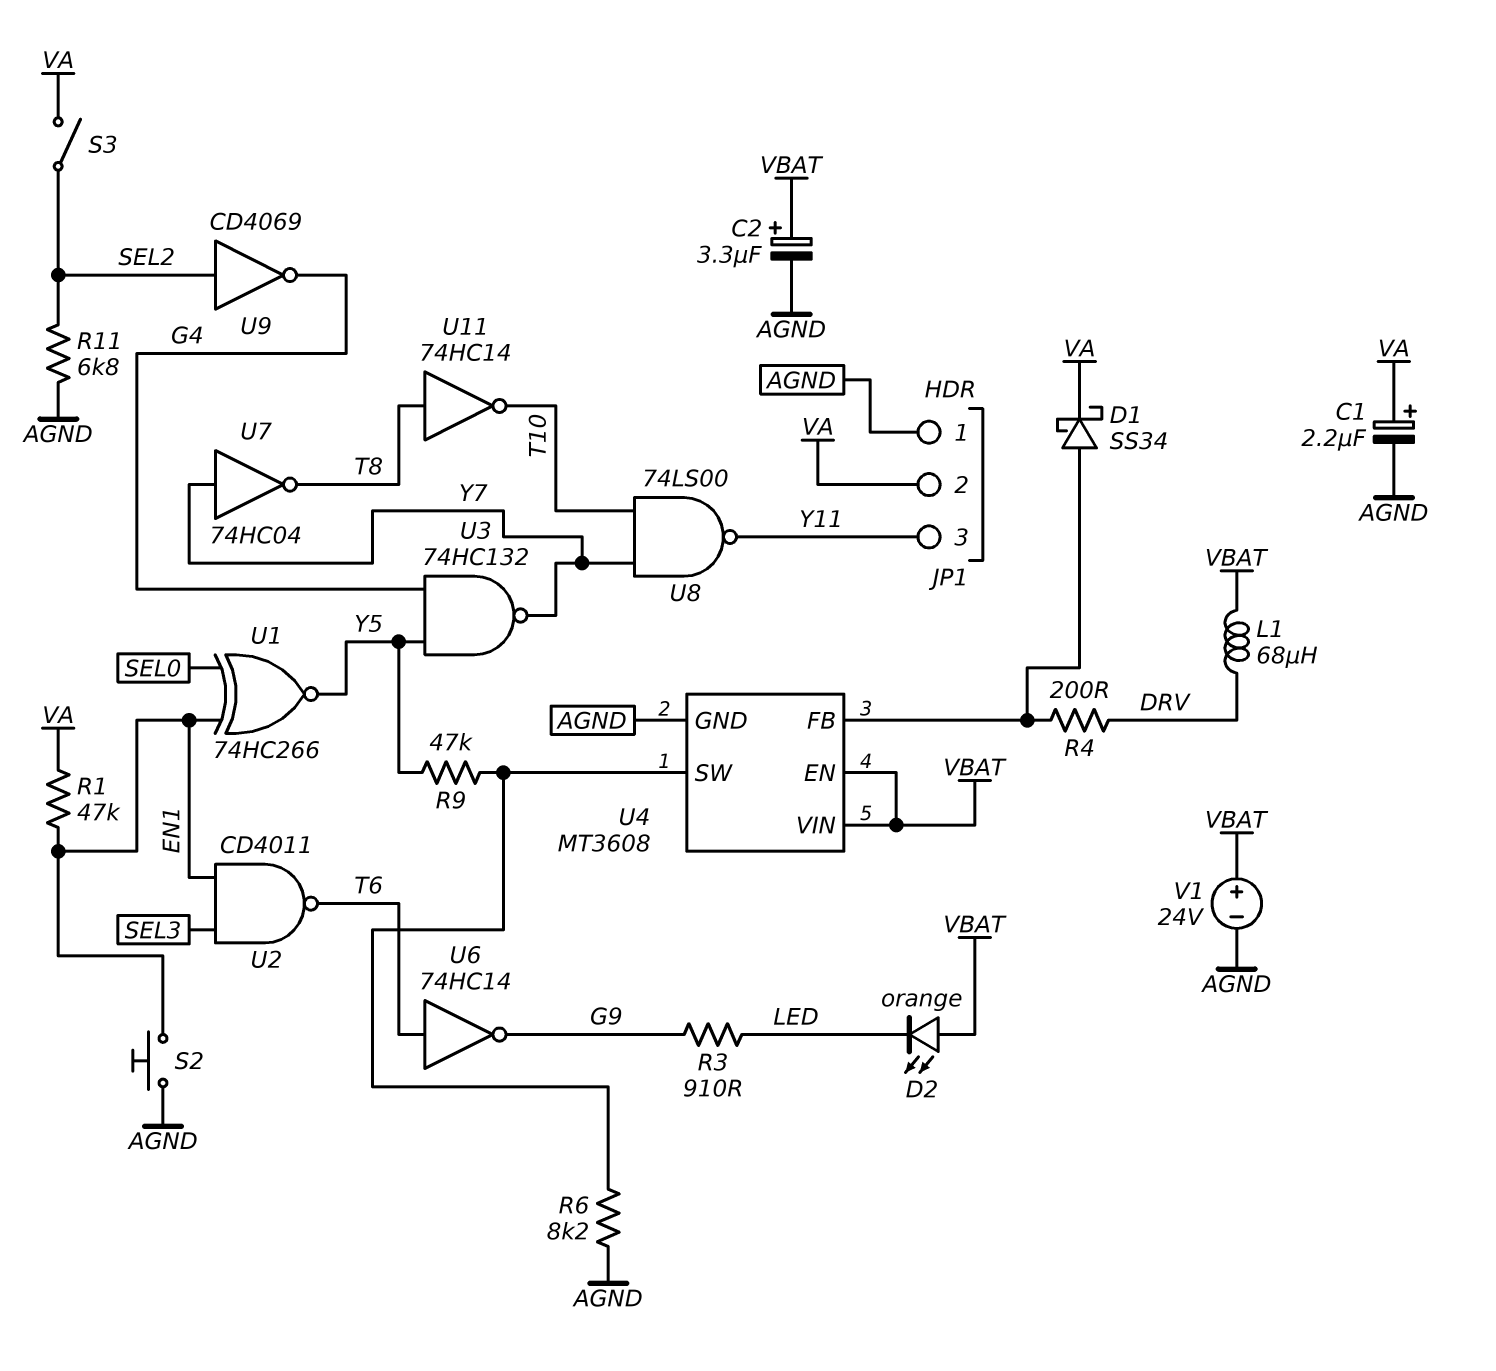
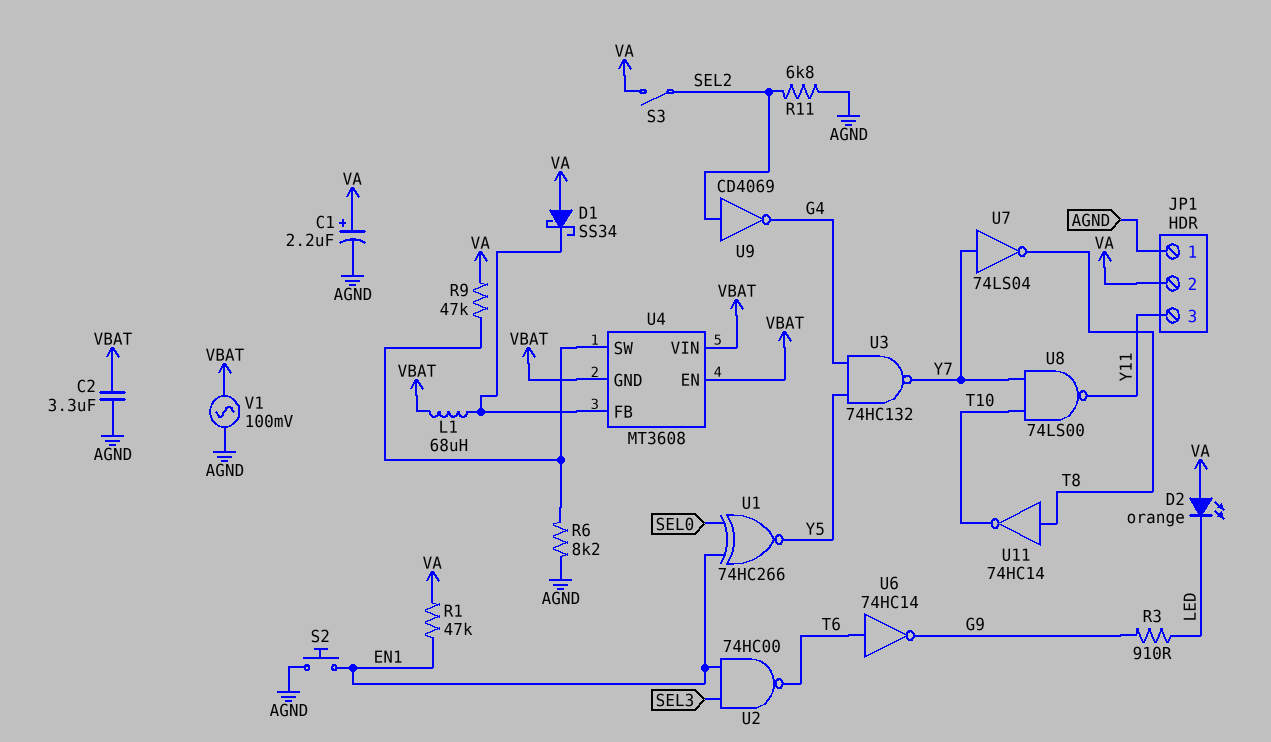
C2: 3.3uF (plus VBAT, minus AGND) -> 3.3uF (AGND, VBAT)
D1: schottky SS34 (A U4/FB, K VA) -> schottky SS34 (A VA, K U4/FB)
D2: LED orange (A VBAT, K LED) -> LED orange (A VA, K LED)
L1: 68uH (DRV, VBAT) -> 68uH (U4/FB, VBAT)
R4: 200 (DRV, U4/FB) -> none
R9: 47k (U4/SW, Y5) -> 47k (U4/SW, VA)
U2: NAND CD4011 (in EN1, in SEL3, out T6) -> NAND 74HC00 (in EN1, in SEL3, out T6)
U4 pin GND: AGND -> VBAT
U7: NOT 74HC04 (in Y7, out T8) -> NOT 74LS04 (in Y7, out T8)
V1: 24V (plus VBAT, minus AGND) -> AC 100mV (AGND, VBAT)

